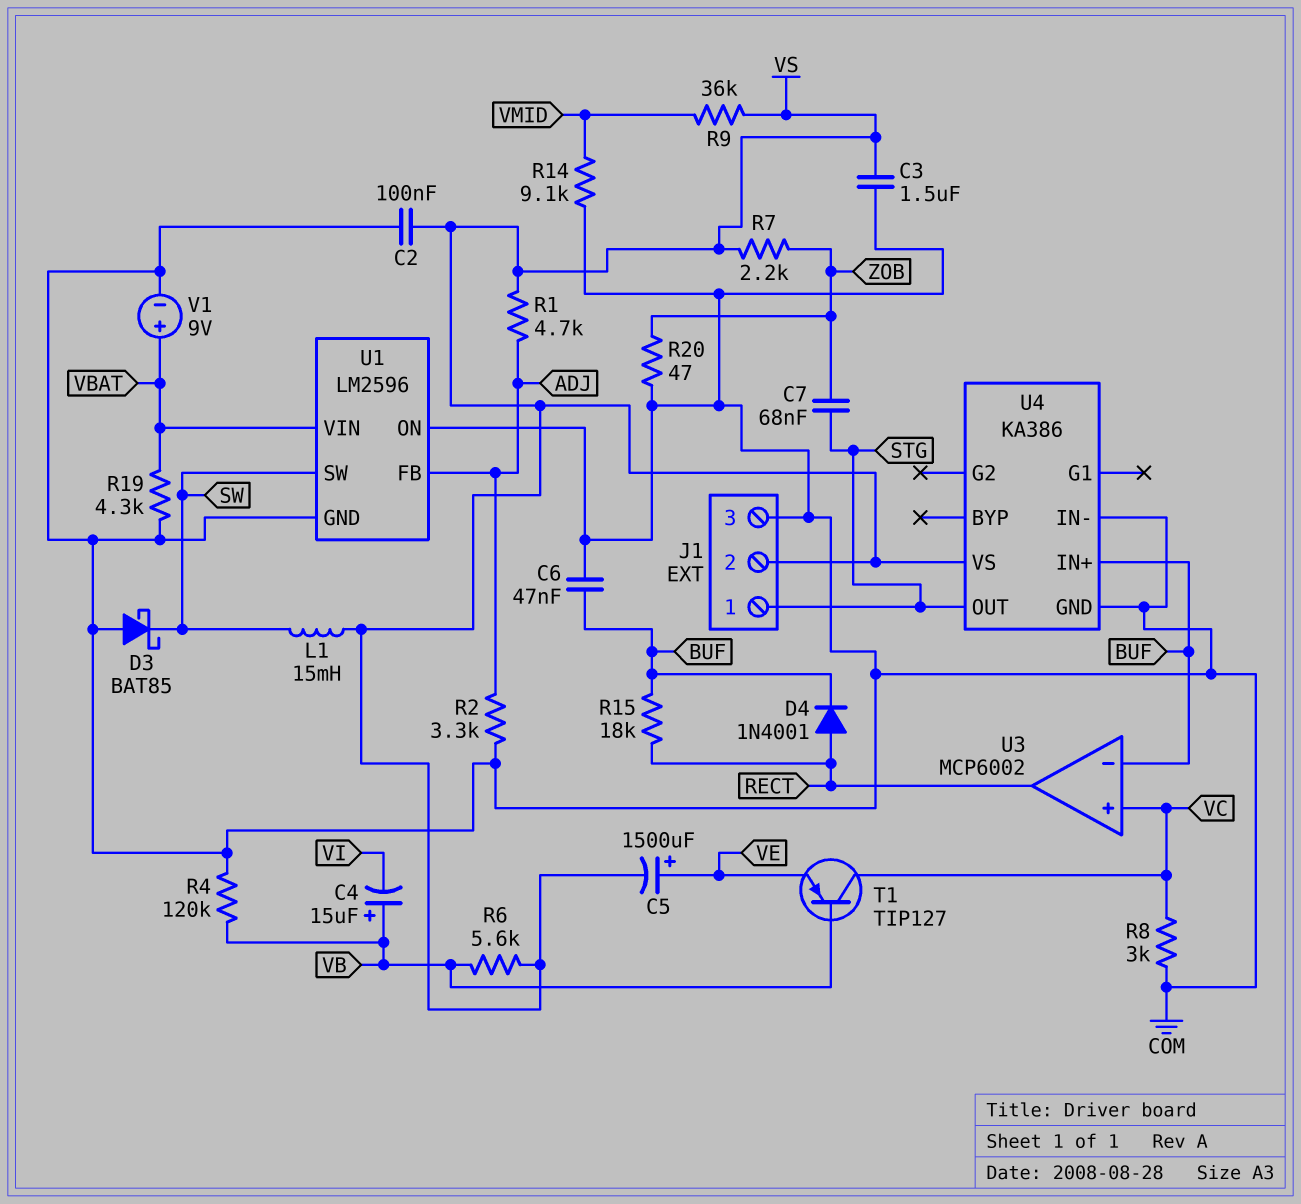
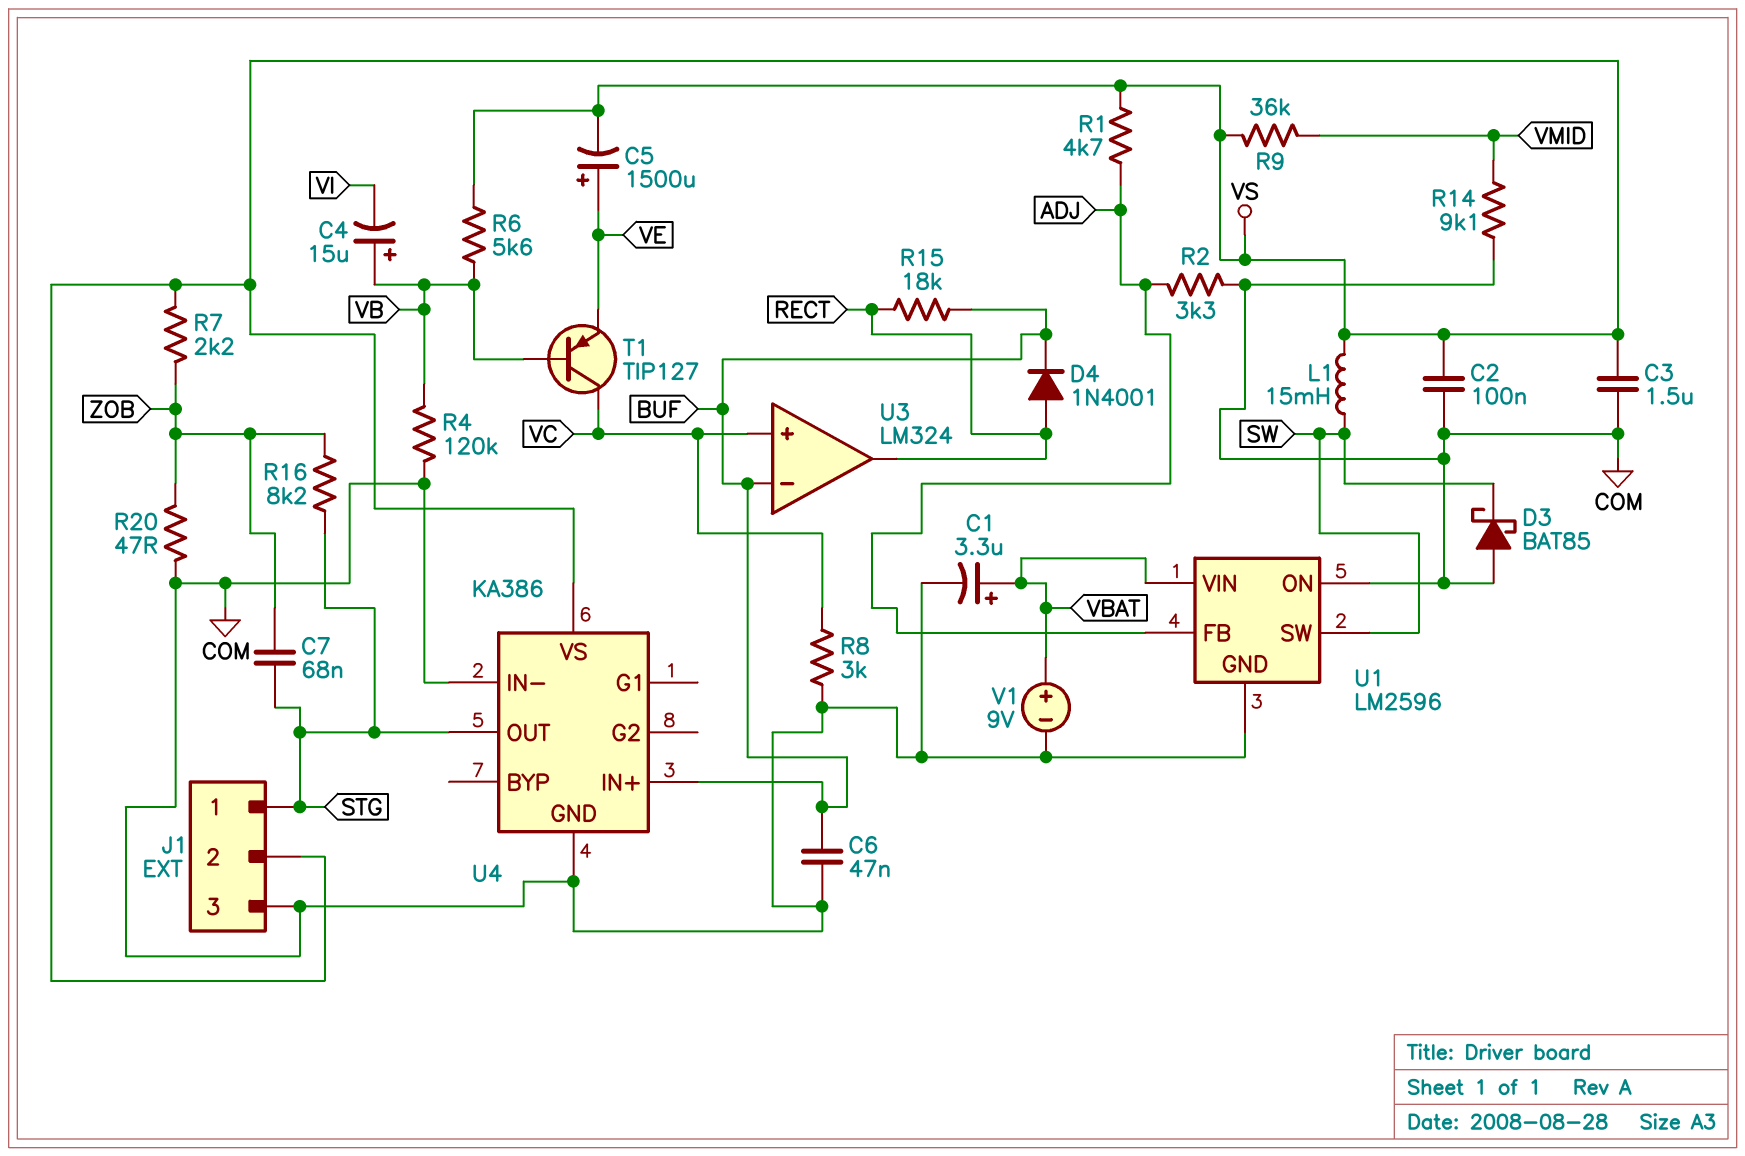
C1: none -> 3.3uF (plus VBAT, minus COM)
R16: none -> 8.2k (STG, ZOB)
R19: 4.3k (COM, VBAT) -> none
U3: MCP6002 -> LM324

